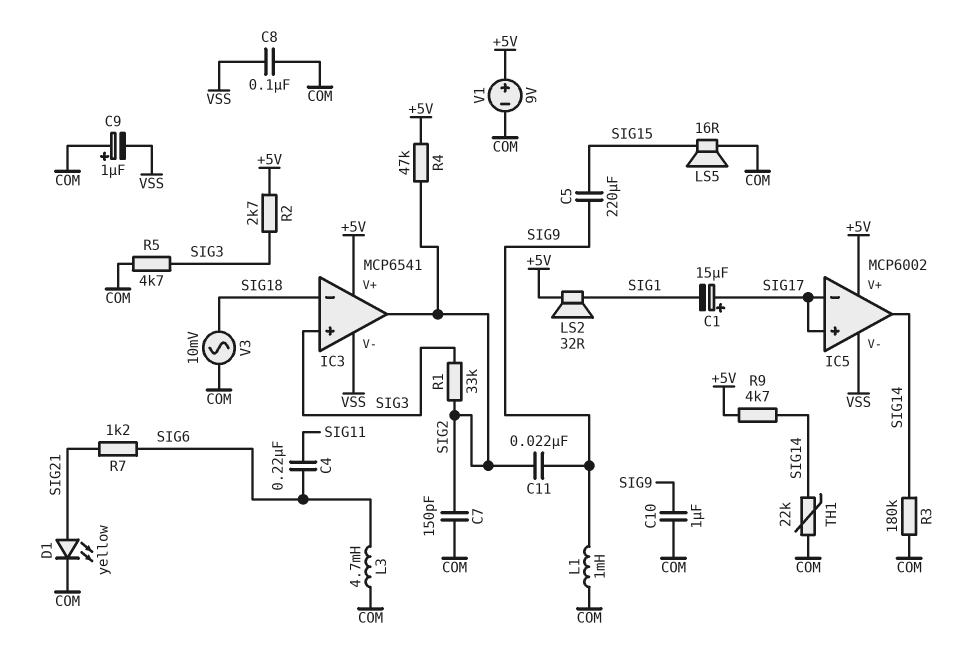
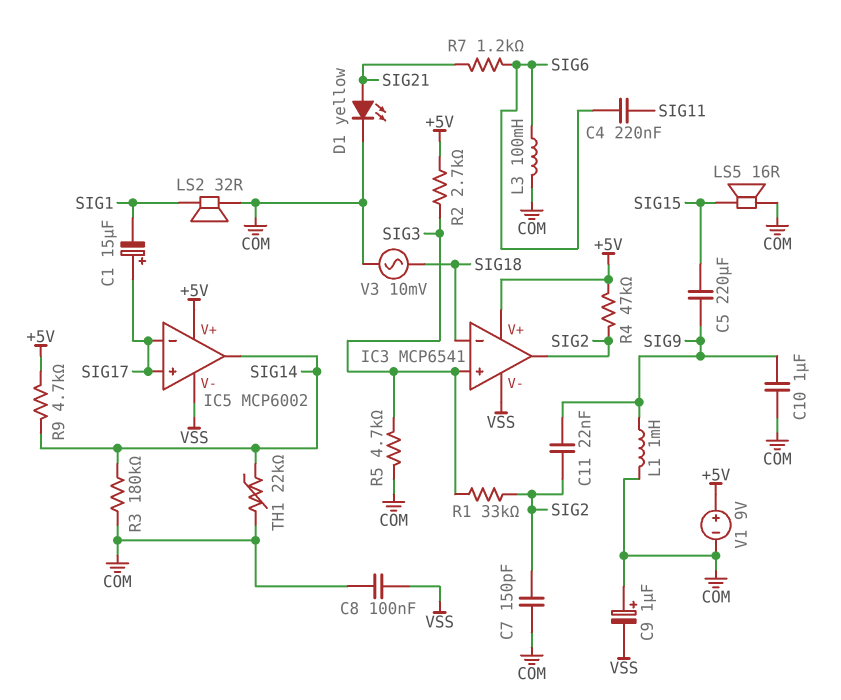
L3: 4.7mH (COM, SIG6) -> 100mH (COM, SIG6)
LS2: speaker 32R (+5V, SIG1) -> speaker 32R (COM, SIG1)

